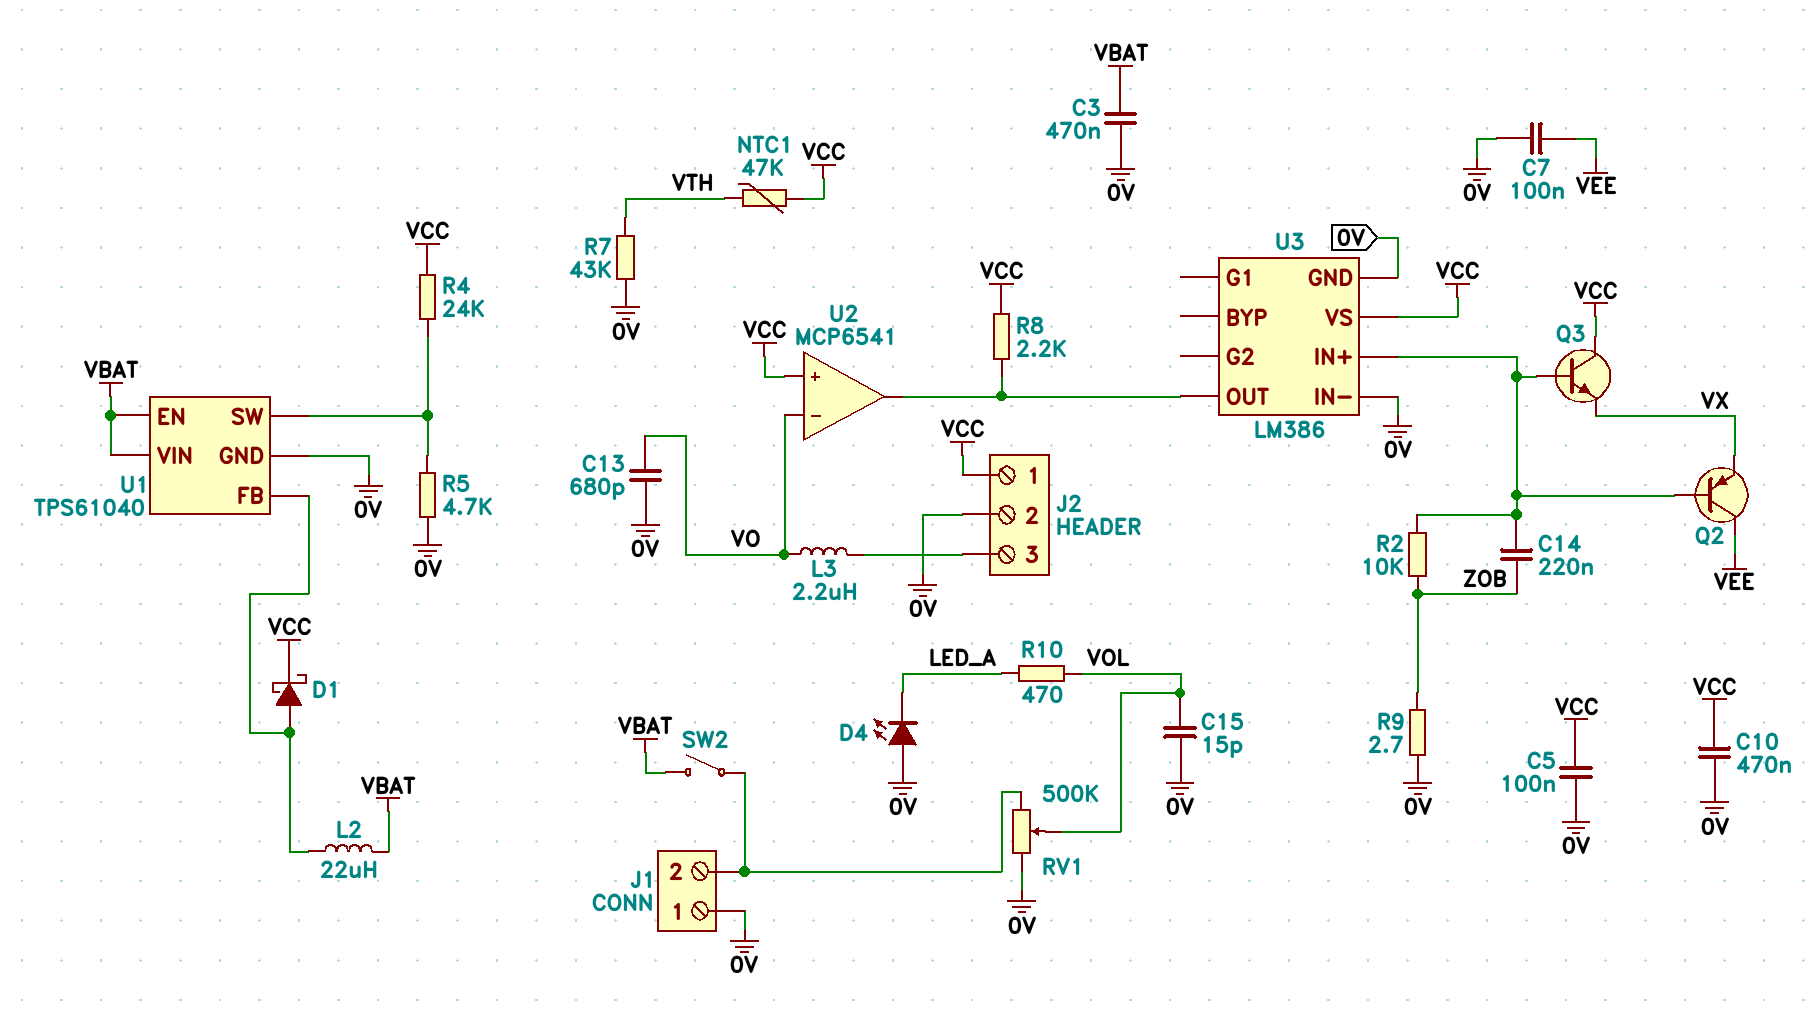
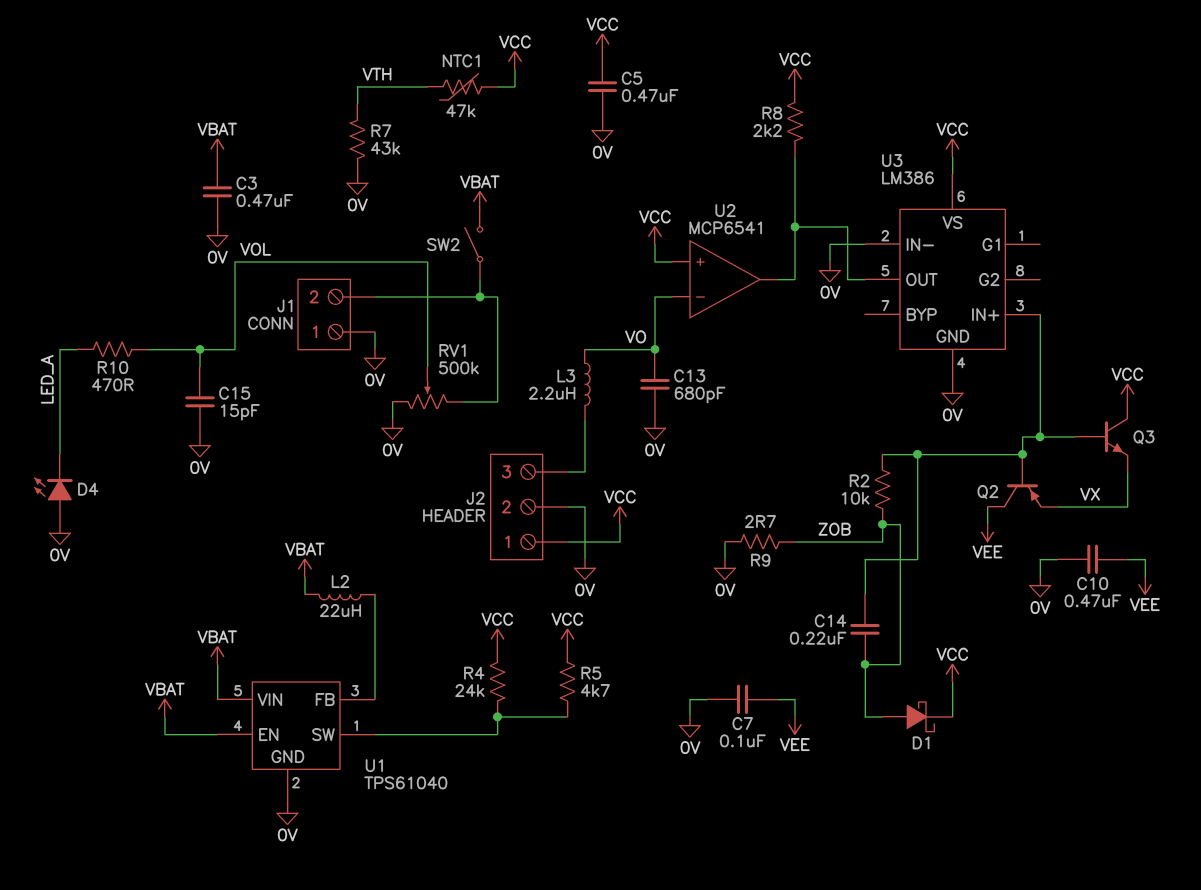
C5: 100nF (0V, VCC) -> 470nF (0V, VCC)
C10: 470nF (0V, VCC) -> 470nF (0V, VEE)
D1: schottky (A U1/FB, K VCC) -> schottky (A ZOB, K VCC)
R5: 4.7k (0V, U1/SW) -> 4.7k (U1/SW, VCC)

